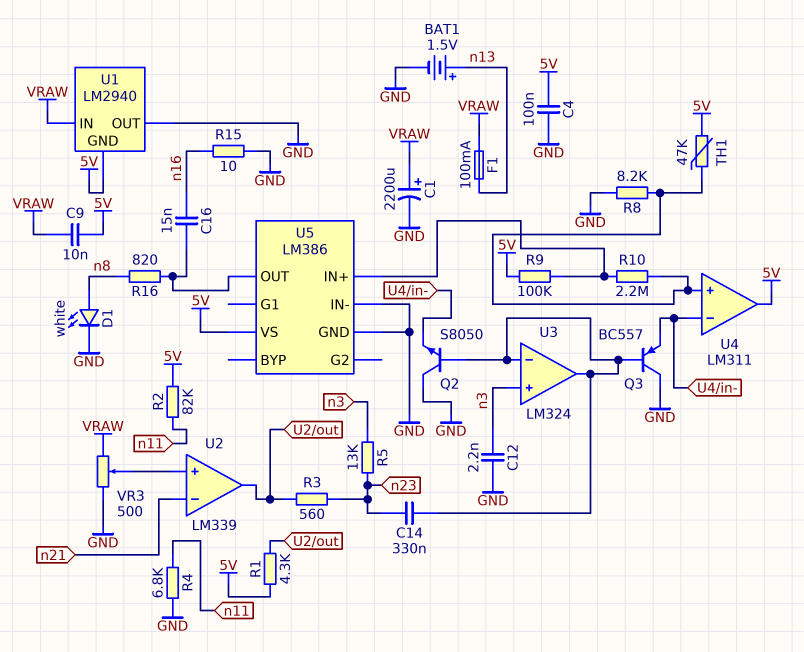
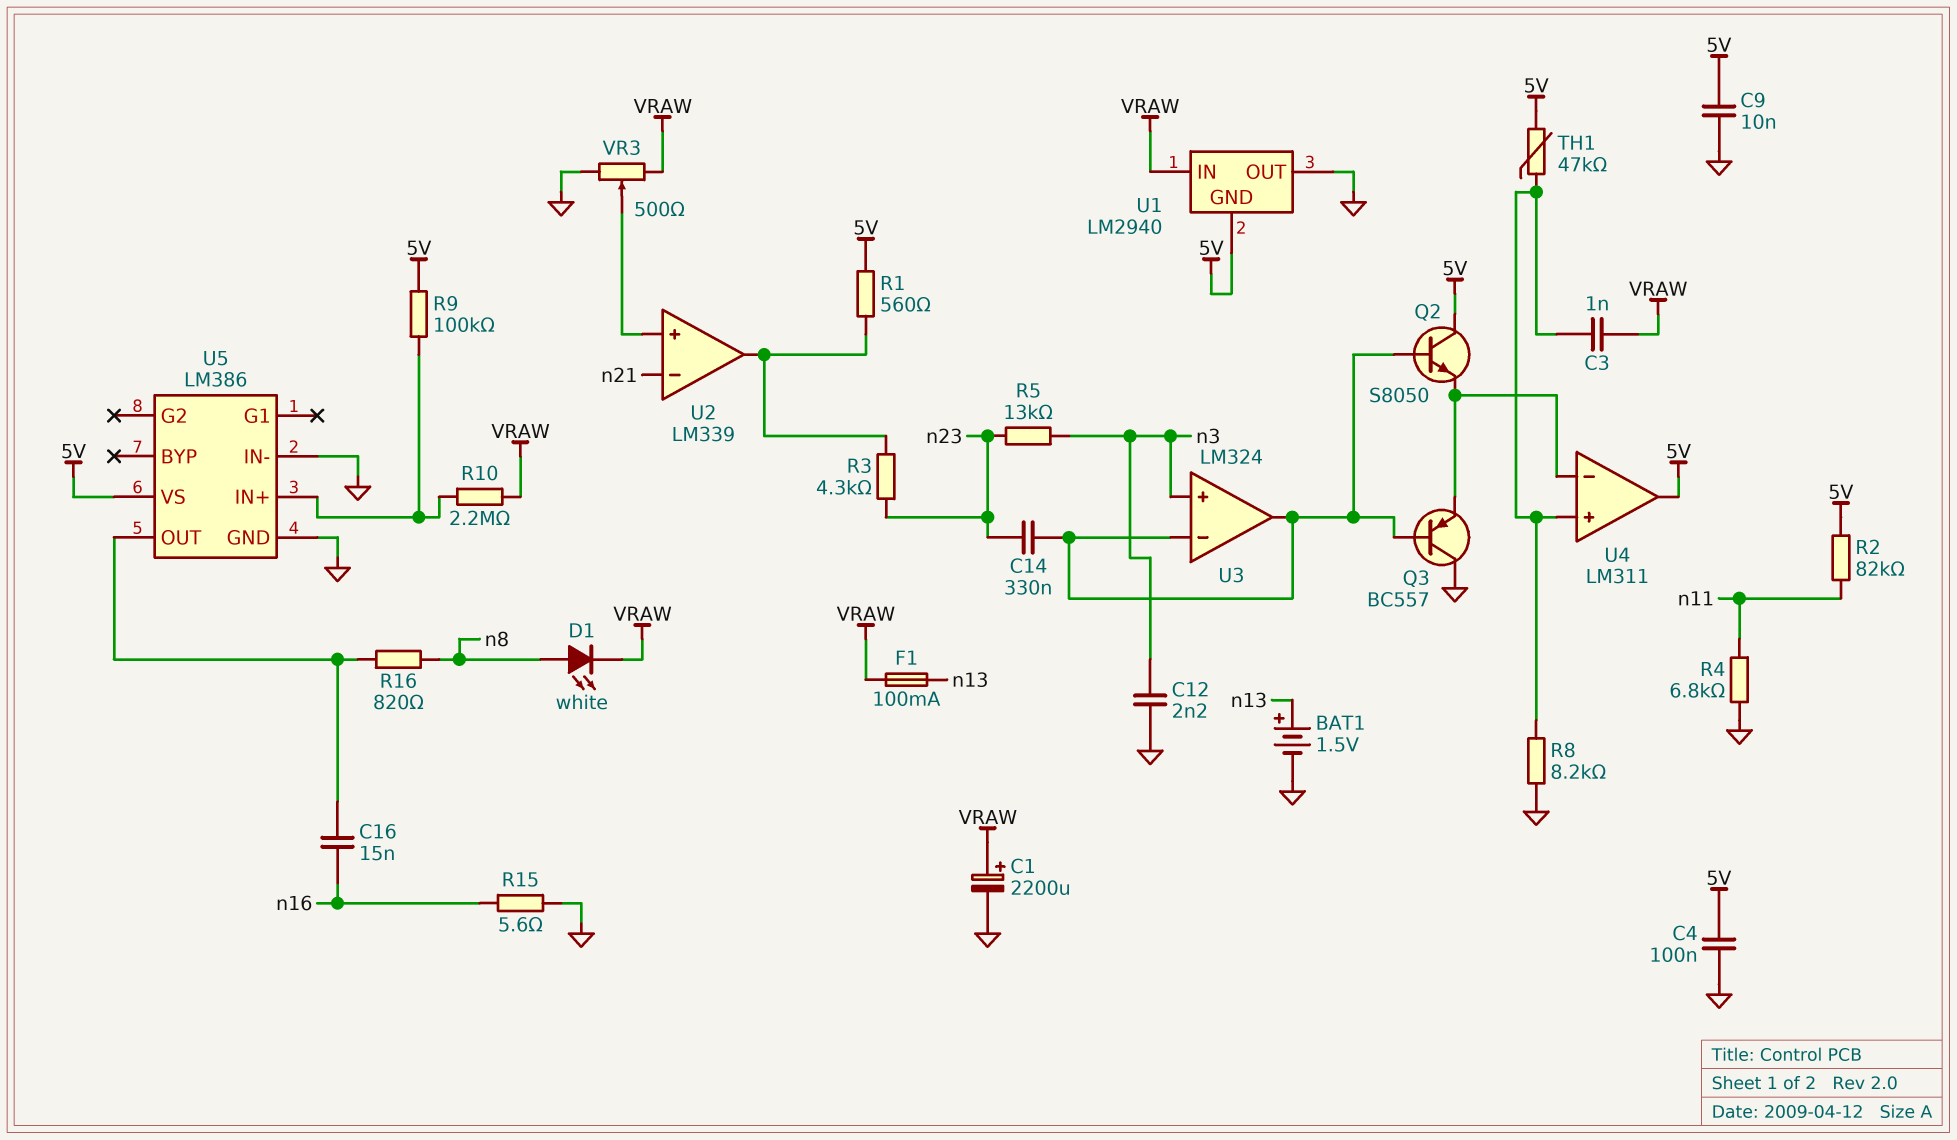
C3: none -> 1nF (U4/in+, VRAW)
C9: 10nF (5V, VRAW) -> 10nF (5V, GND)
D1: LED white (A n8, K GND) -> LED white (A n8, K VRAW)
Q2: NPN S8050 (B U3/in-, C GND, E U4/in-) -> NPN S8050 (B U3/in-, C 5V, E U4/in-)
R1: 4.3k (5V, U2/out) -> 560 (5V, U2/out)
R3: 560 (U2/out, n23) -> 4.3k (U2/out, n23)
R10: 2.2M (U4/in+, U5/IN+) -> 2.2M (U5/IN+, VRAW)
R15: 10 (GND, n16) -> 5.6 (GND, n16)

